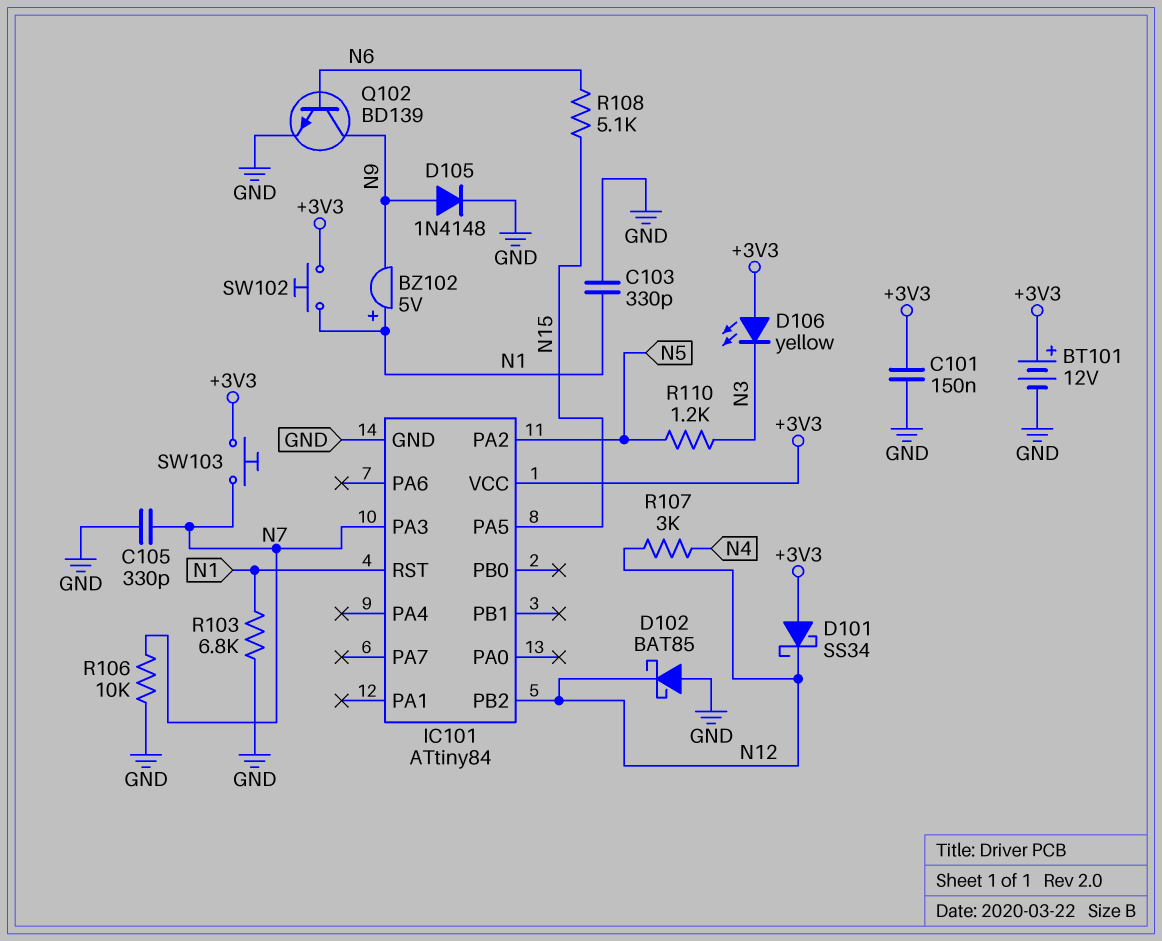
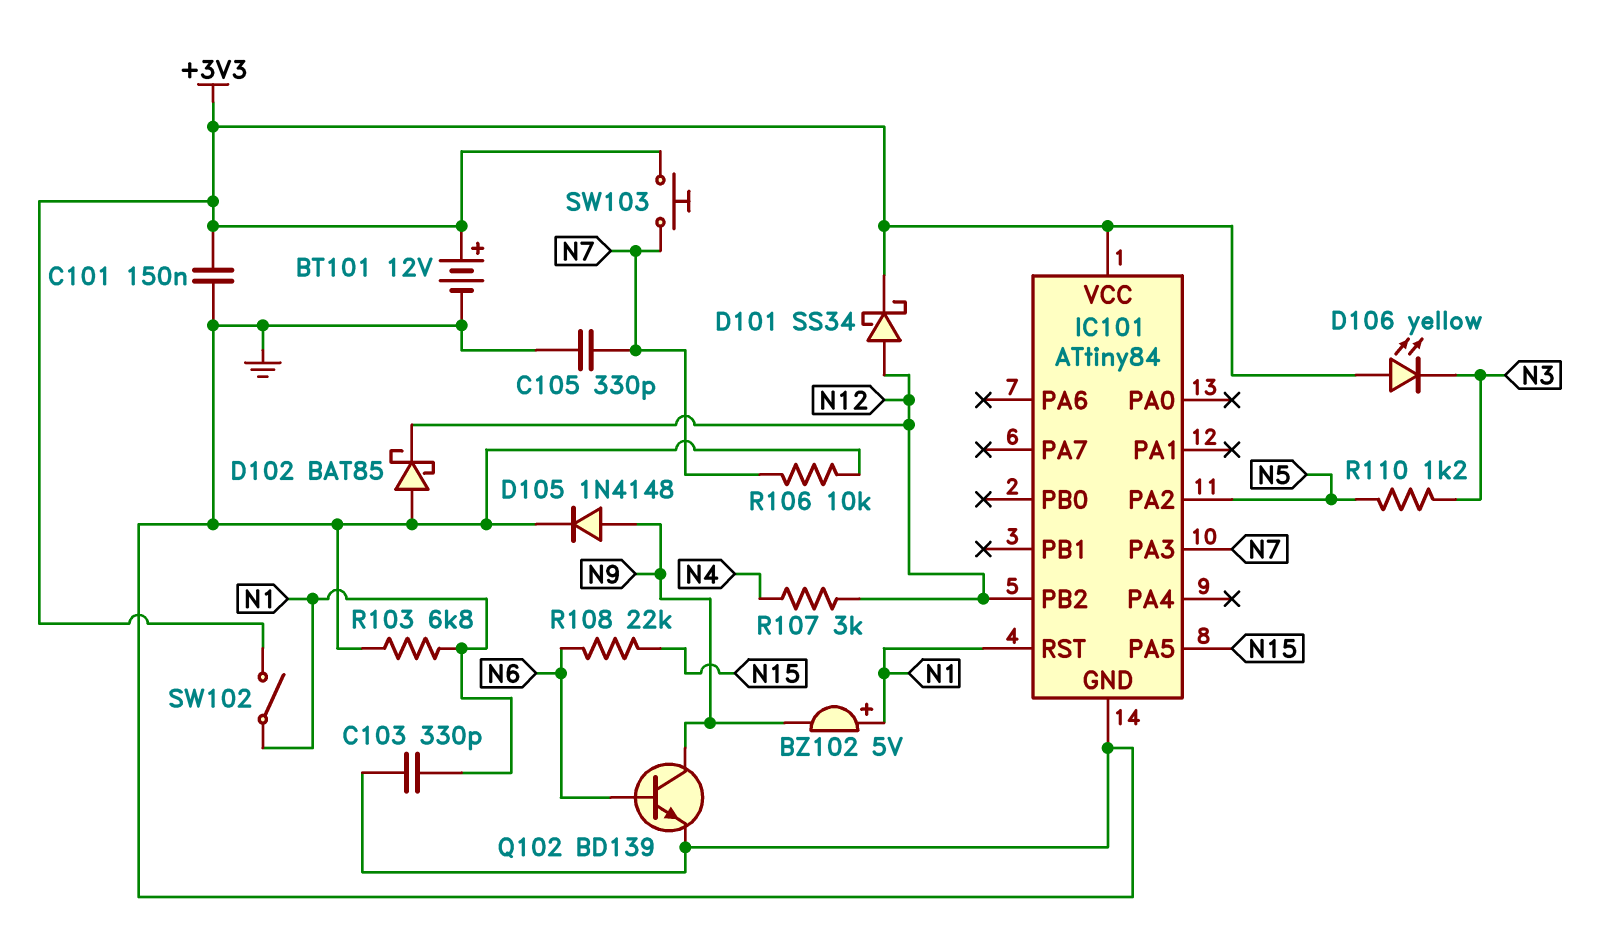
D101: schottky SS34 (A +3V3, K N12) -> schottky SS34 (A N12, K +3V3)
R108: 5.1k (N6, N15) -> 22k (N6, N15)
SW102: button (+3V3, N1) -> switch (+3V3, N1)

